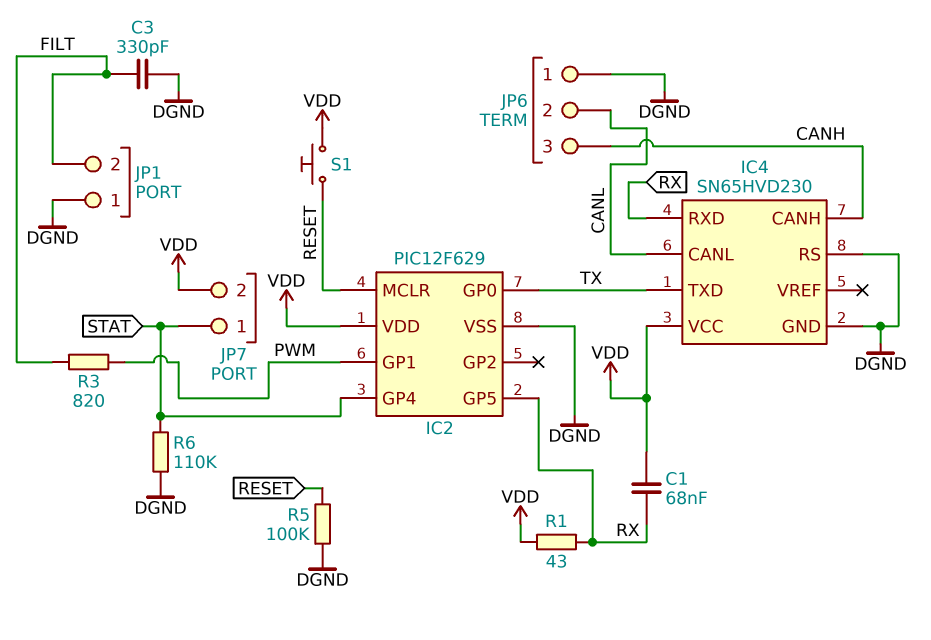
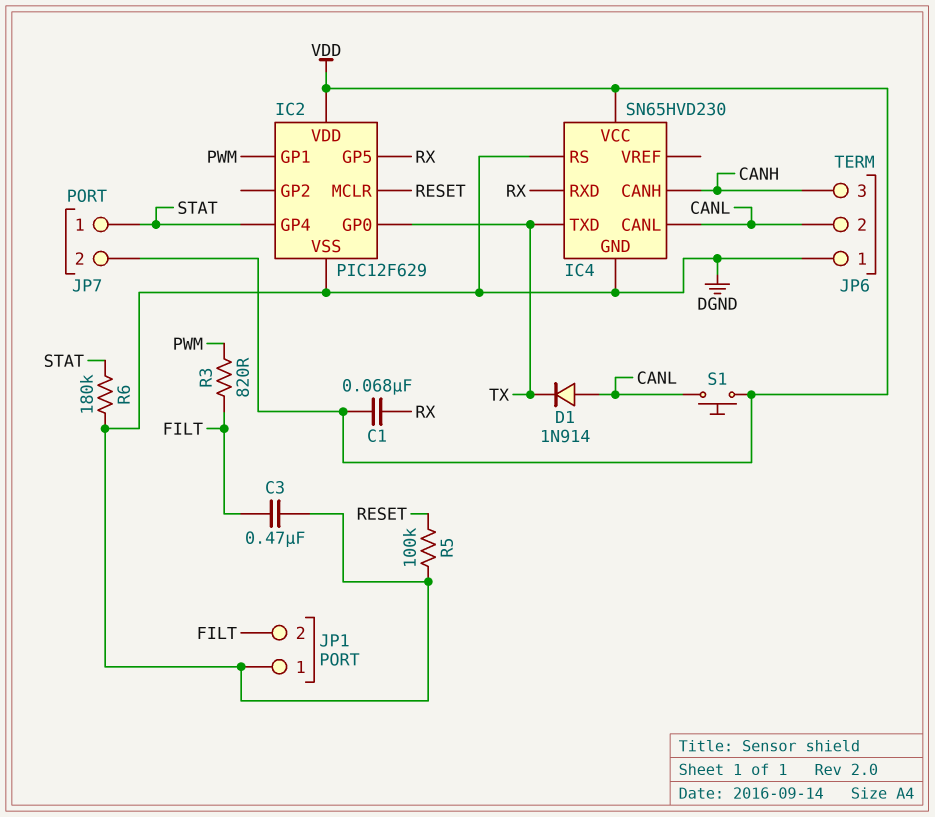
C3: 330pF (DGND, FILT) -> 470nF (DGND, FILT)
D1: none -> diode 1N914 (A CANL, K TX)
R1: 43 (RX, VDD) -> none
R6: 110k (DGND, STAT) -> 180k (DGND, STAT)
S1: button (RESET, VDD) -> button (CANL, VDD)

